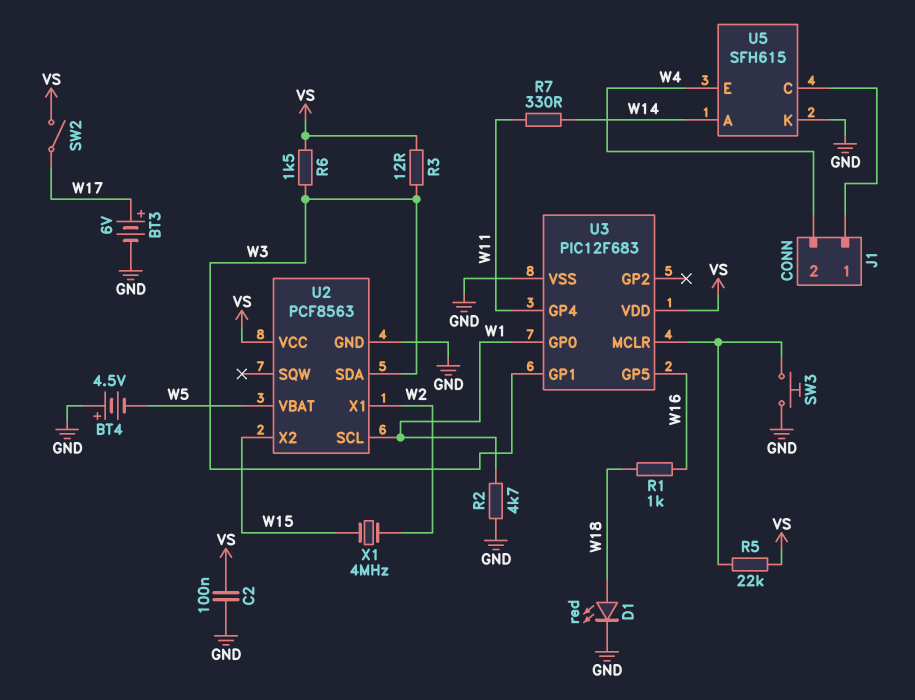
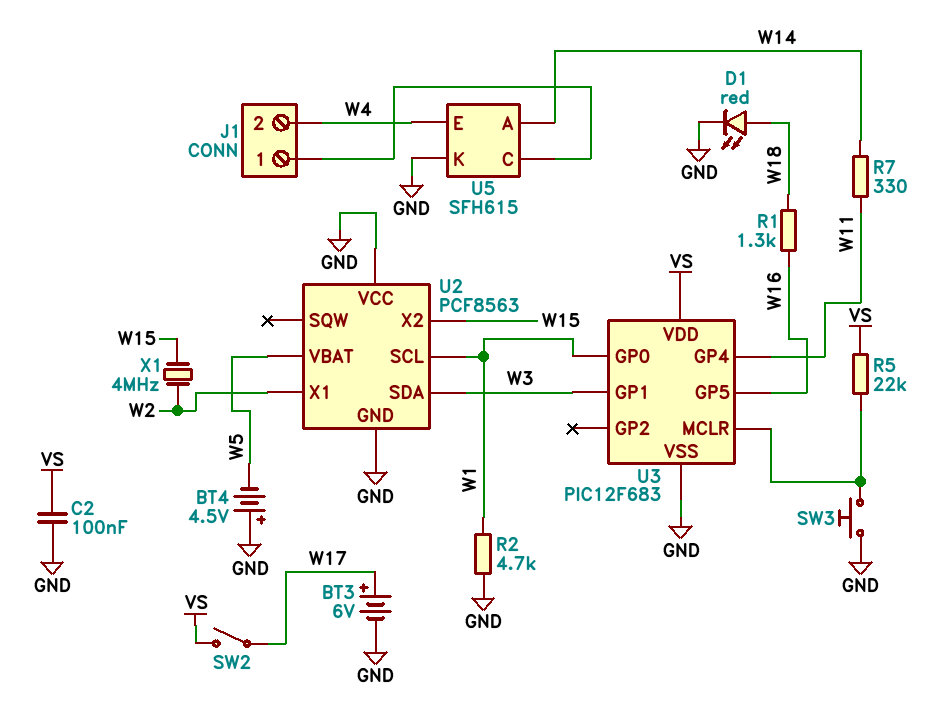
R1: 1k (W16, W18) -> 1.3k (W16, W18)
R3: 12 (VS, W3) -> none
R6: 1.5k (VS, W3) -> none
U2 pin VCC: VS -> GND

